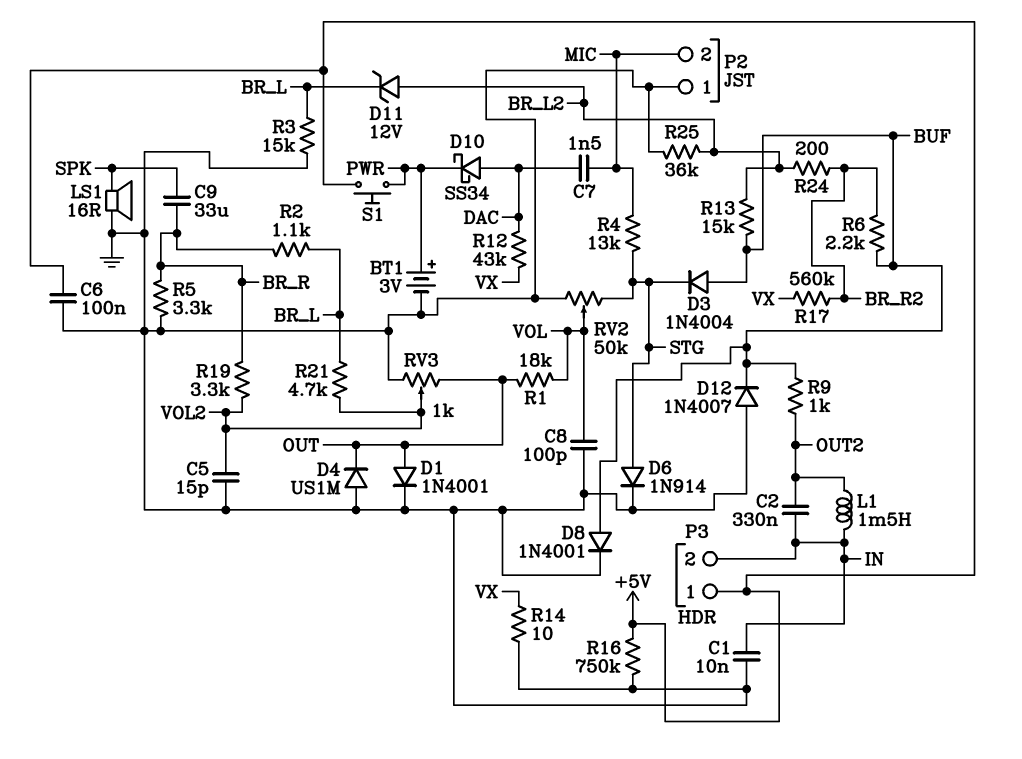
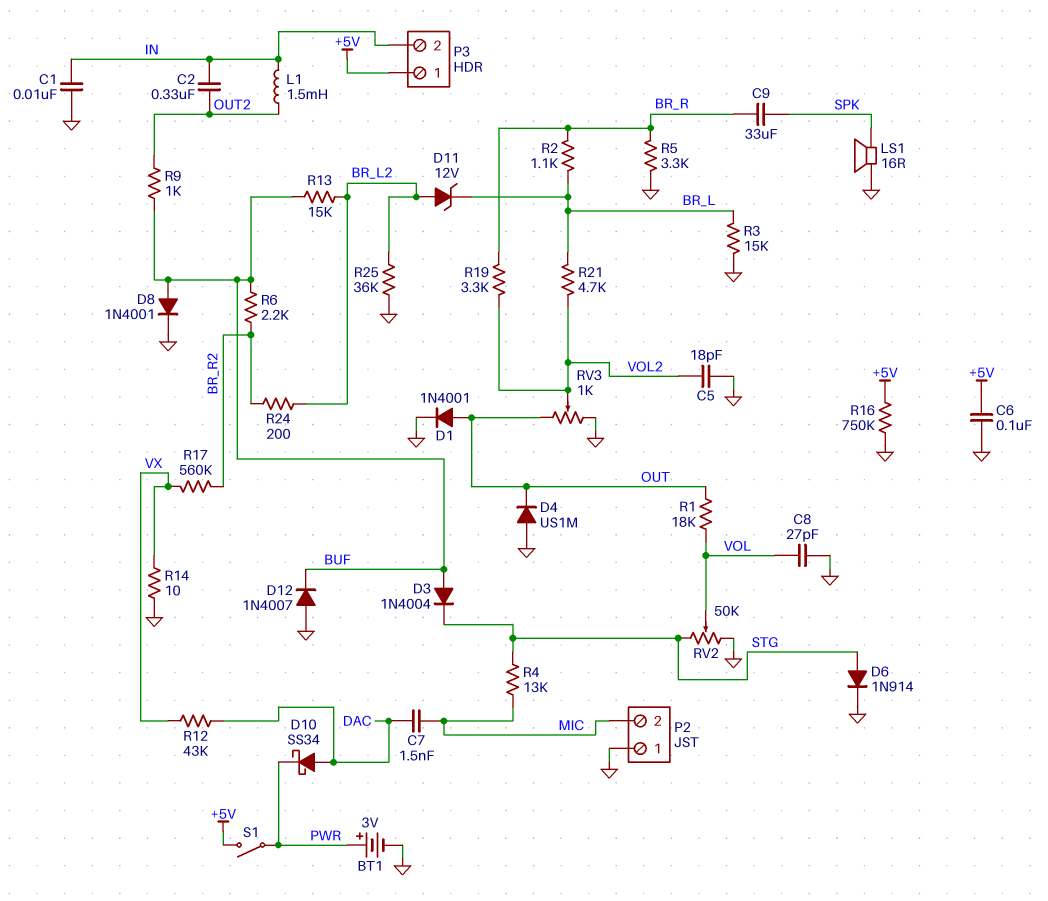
C5: 15pF (GND, VOL2) -> 18pF (GND, VOL2)
C8: 100pF (GND, VOL) -> 27pF (GND, VOL)
S1: button (+5V, PWR) -> switch (+5V, PWR)

